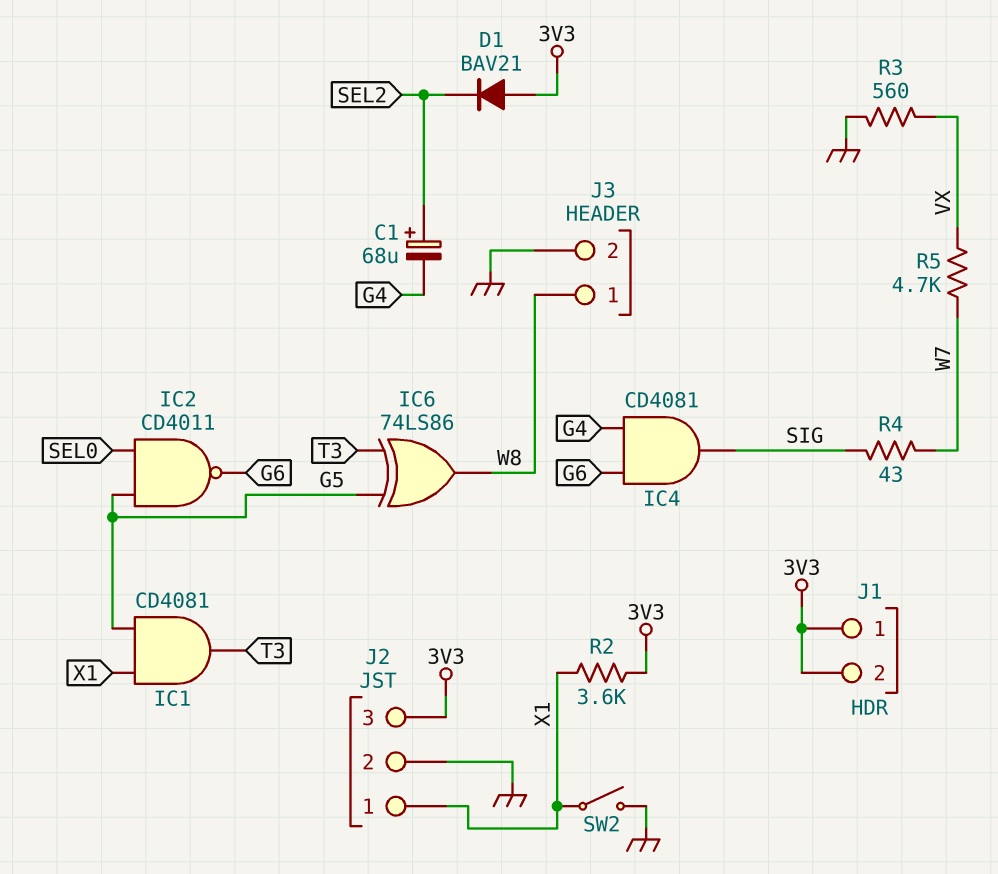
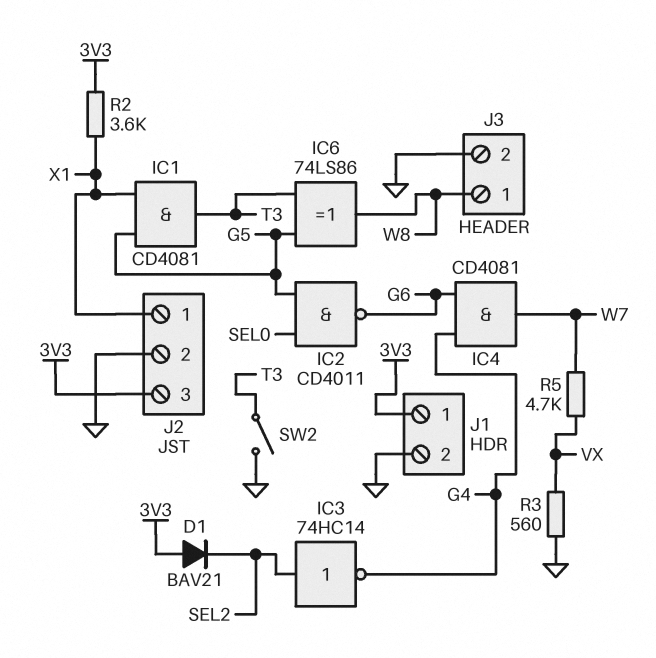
C1: 68uF (plus SEL2, minus G4) -> none
IC3: none -> NOT 74HC14 (in SEL2, out G4)
IC4: AND CD4081 (in G4, in G6, out SIG) -> AND CD4081 (in G4, in G6, out W7)
J1 pin 2: 3V3 -> GND
R4: 43 (SIG, W7) -> none
SW2: switch (GND, X1) -> switch (GND, T3)

